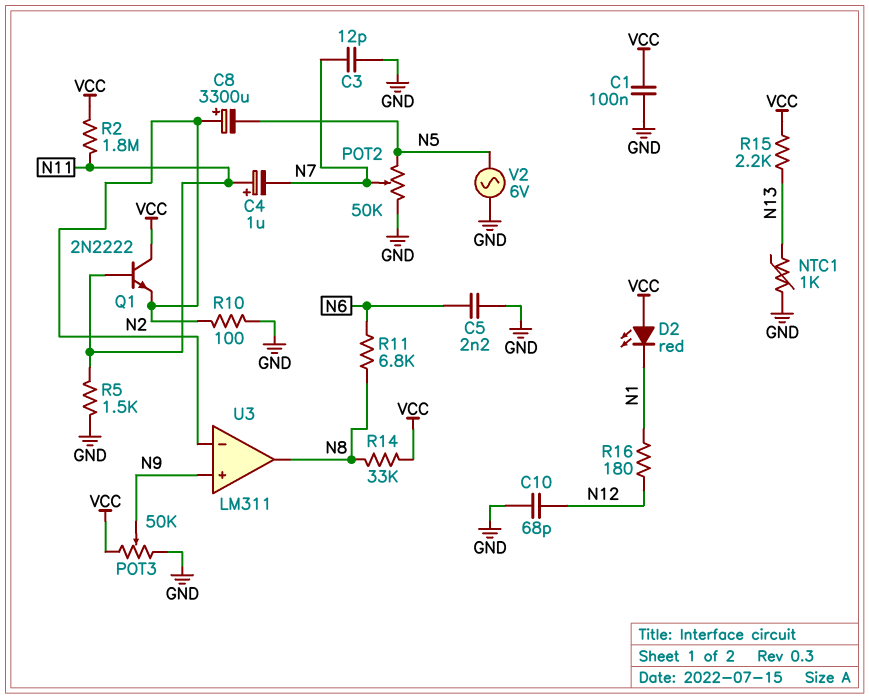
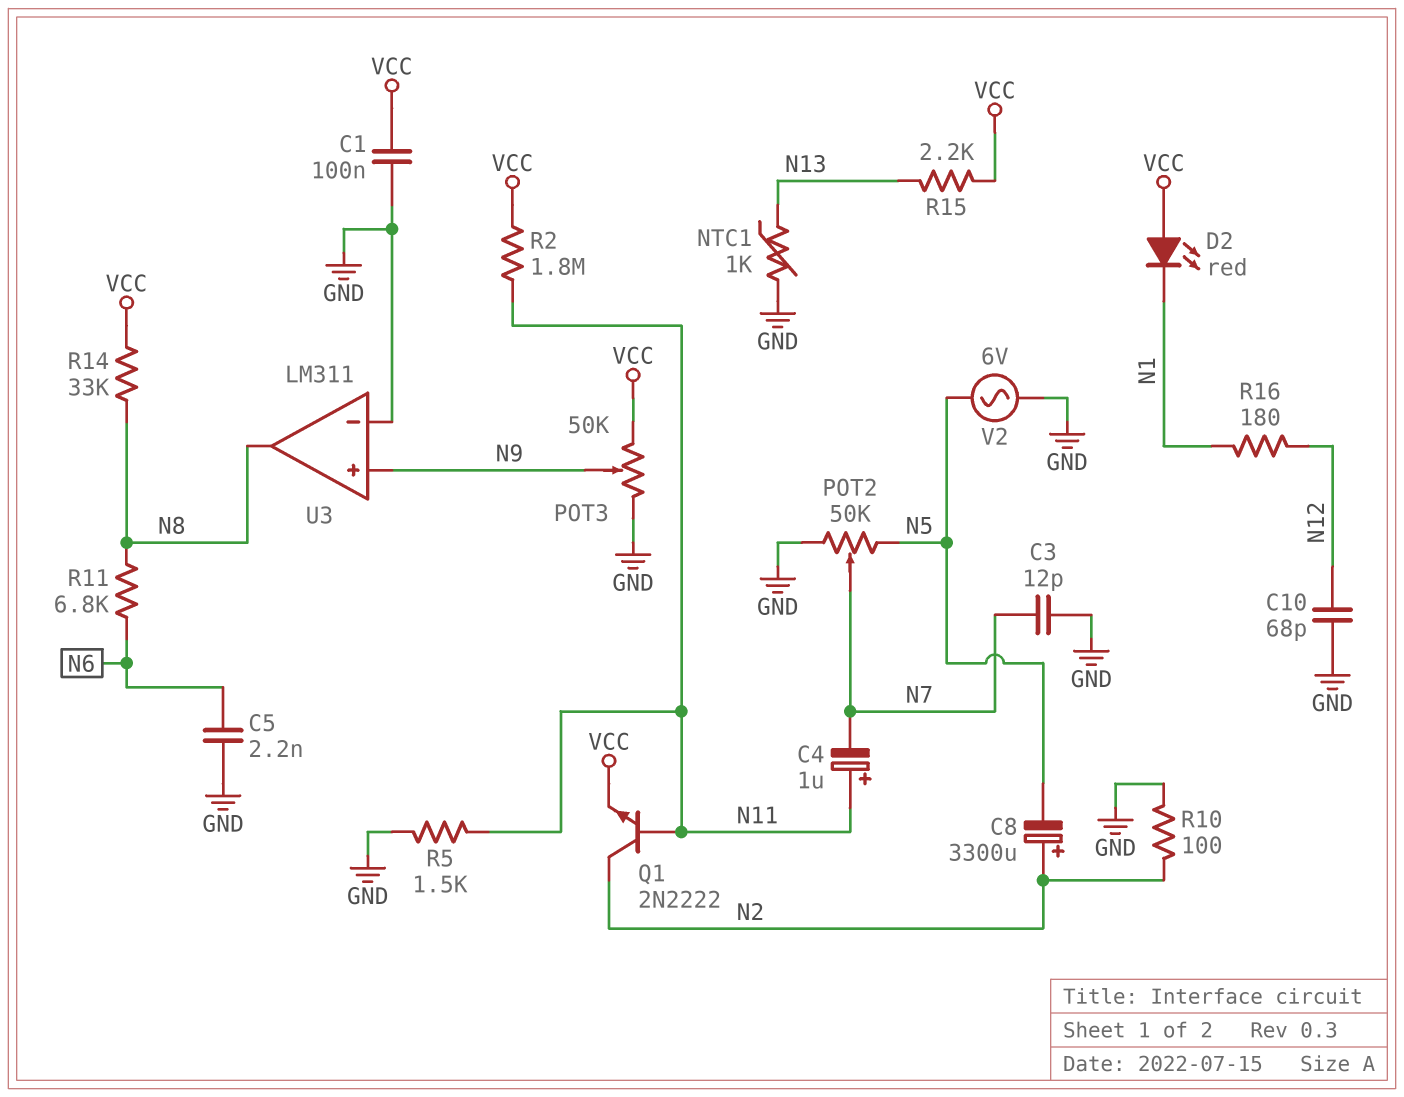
Q1: NPN 2N2222 (B N11, C VCC, E N2) -> NPN 2N2222 (B N11, C N2, E VCC)
U3 pin in-: N2 -> GND

